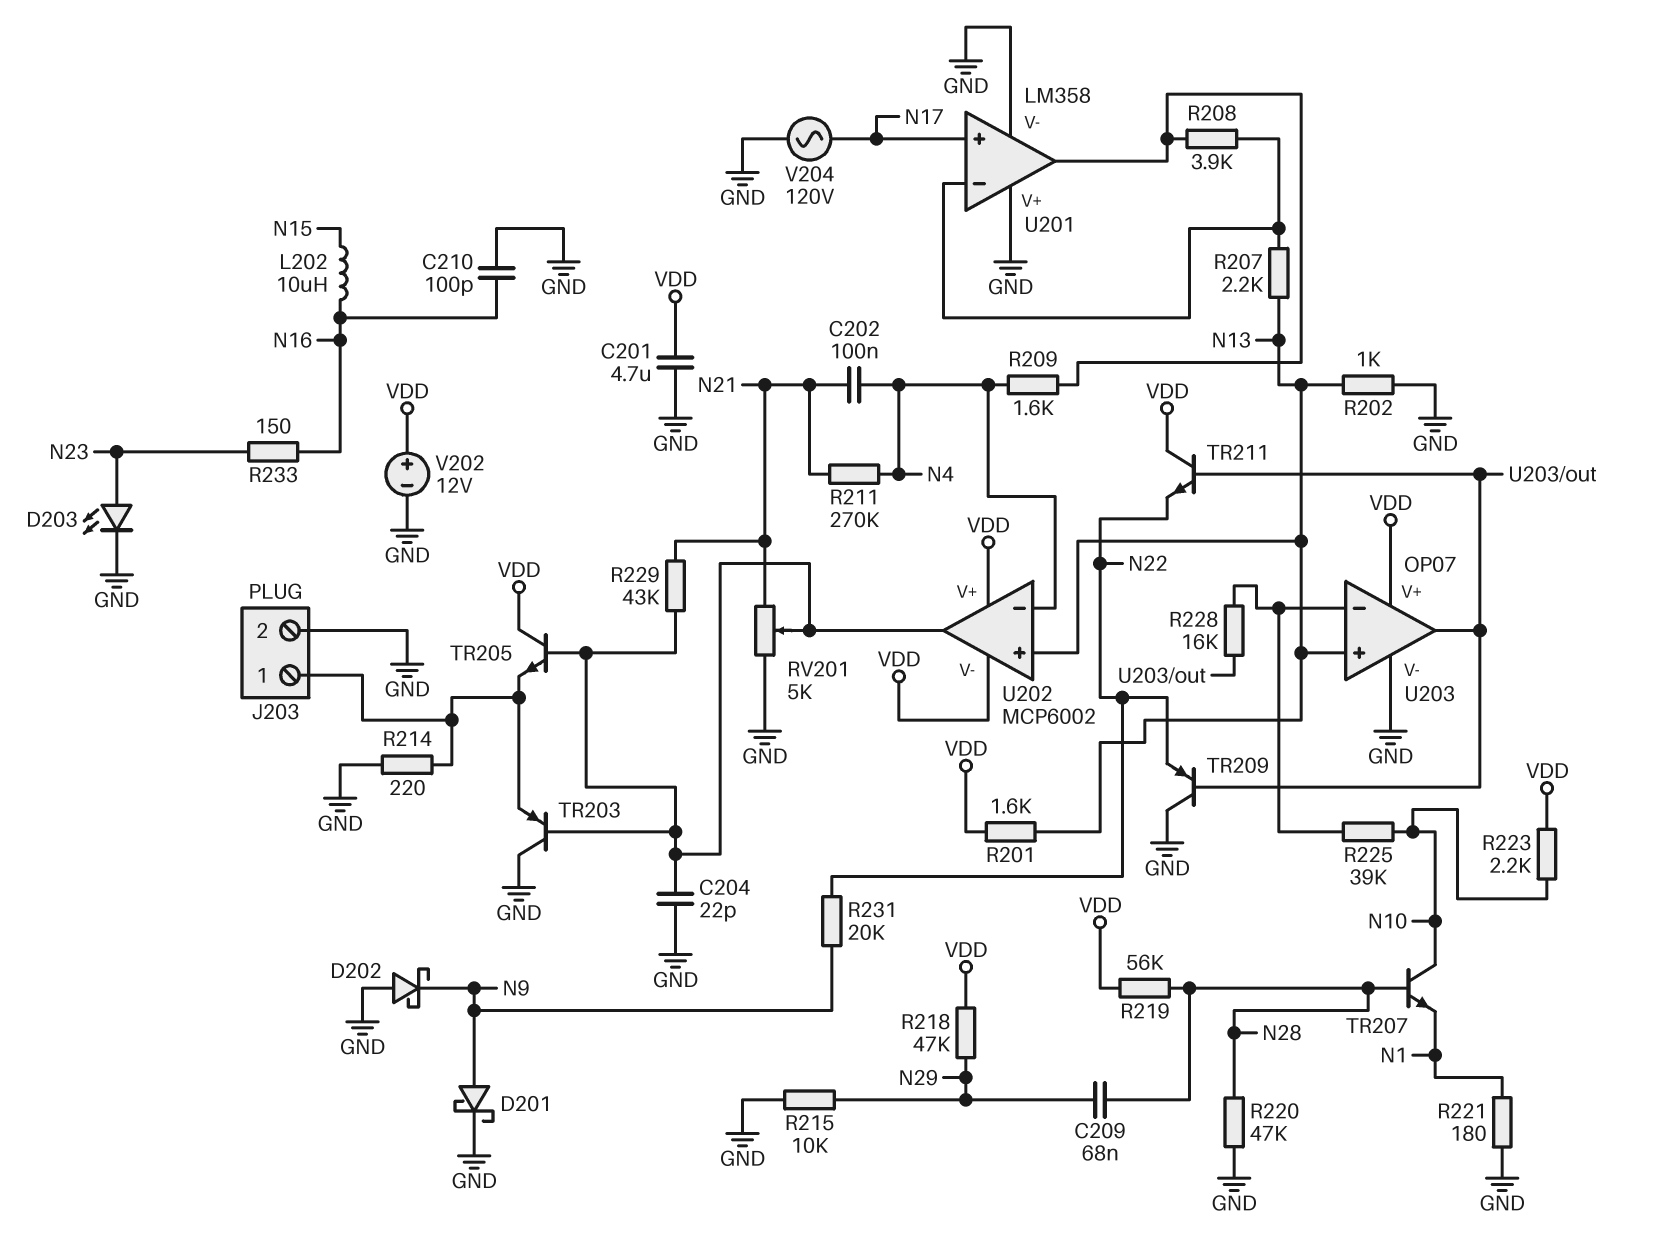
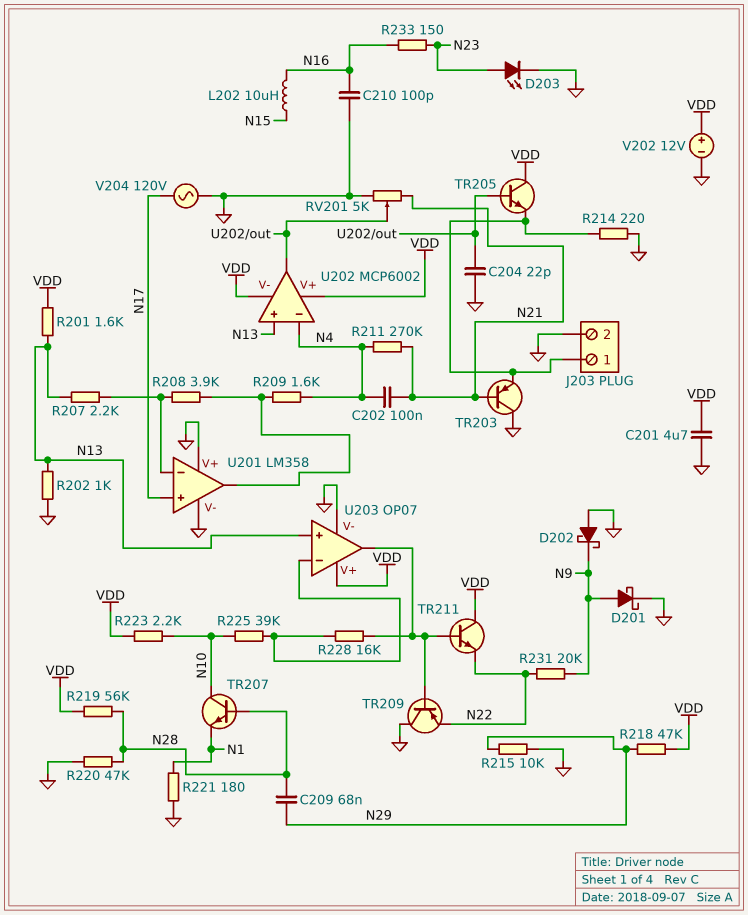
R229: 43k (N21, U202/out) -> none
TR203: PNP (B U202/out, C GND, E J203/1) -> PNP (B N21, C GND, E J203/1)

